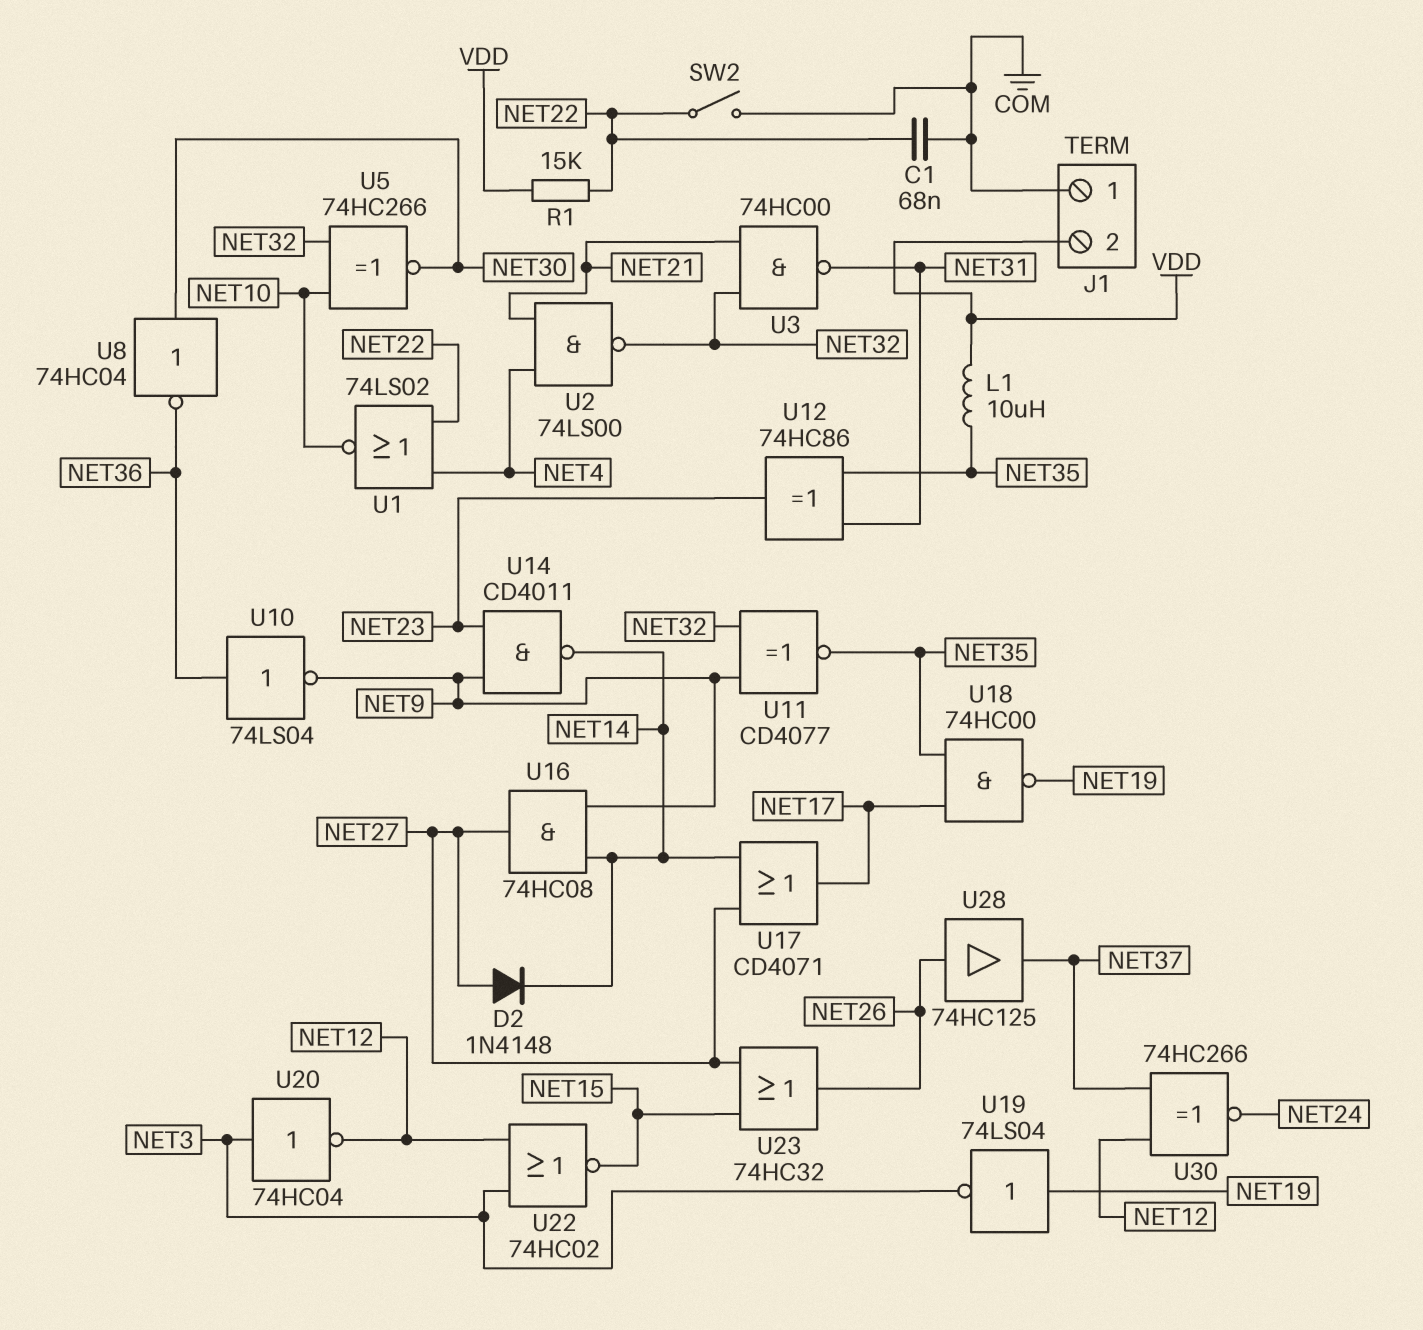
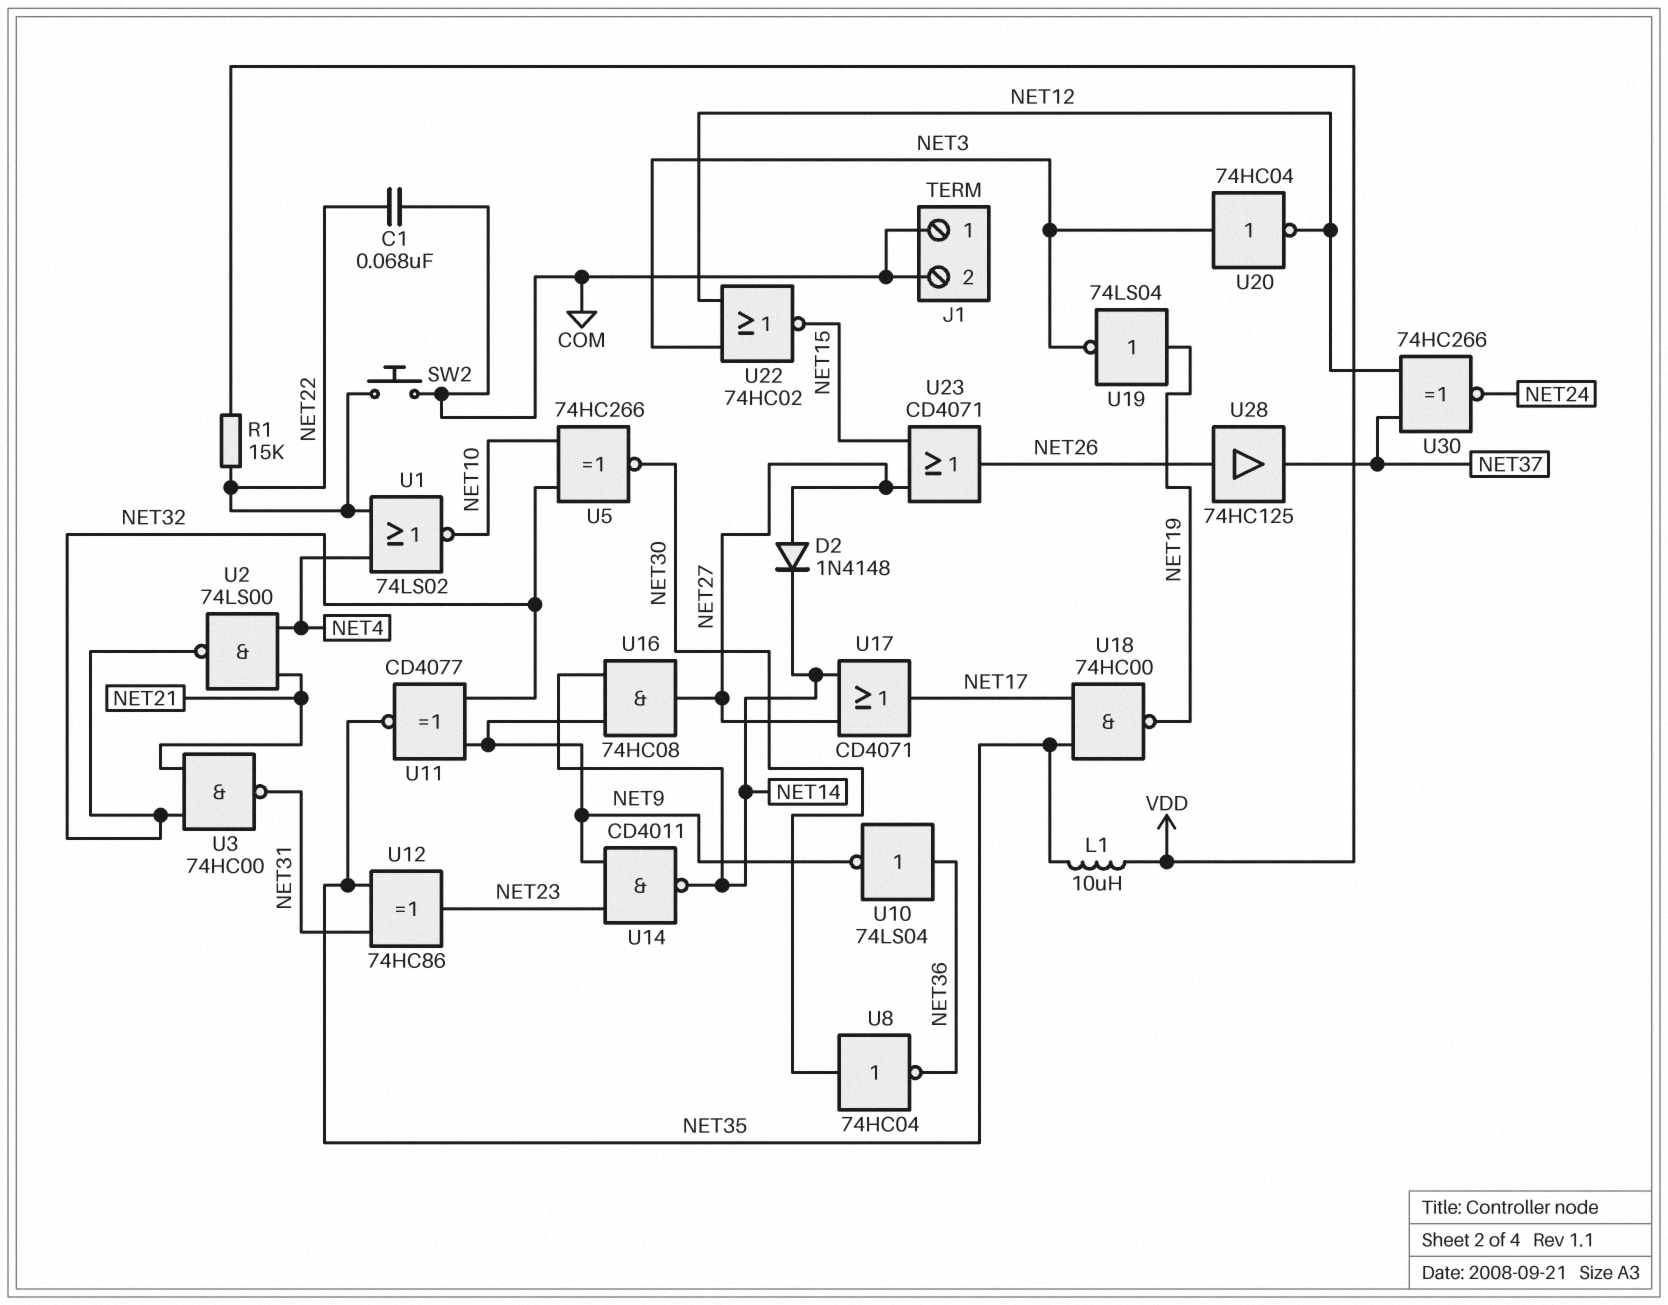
J1 pin 2: VDD -> COM
SW2: switch (COM, NET22) -> button (COM, NET22)
U23: OR 74HC32 (in NET15, in NET27, out NET26) -> OR CD4071 (in NET15, in NET27, out NET26)

